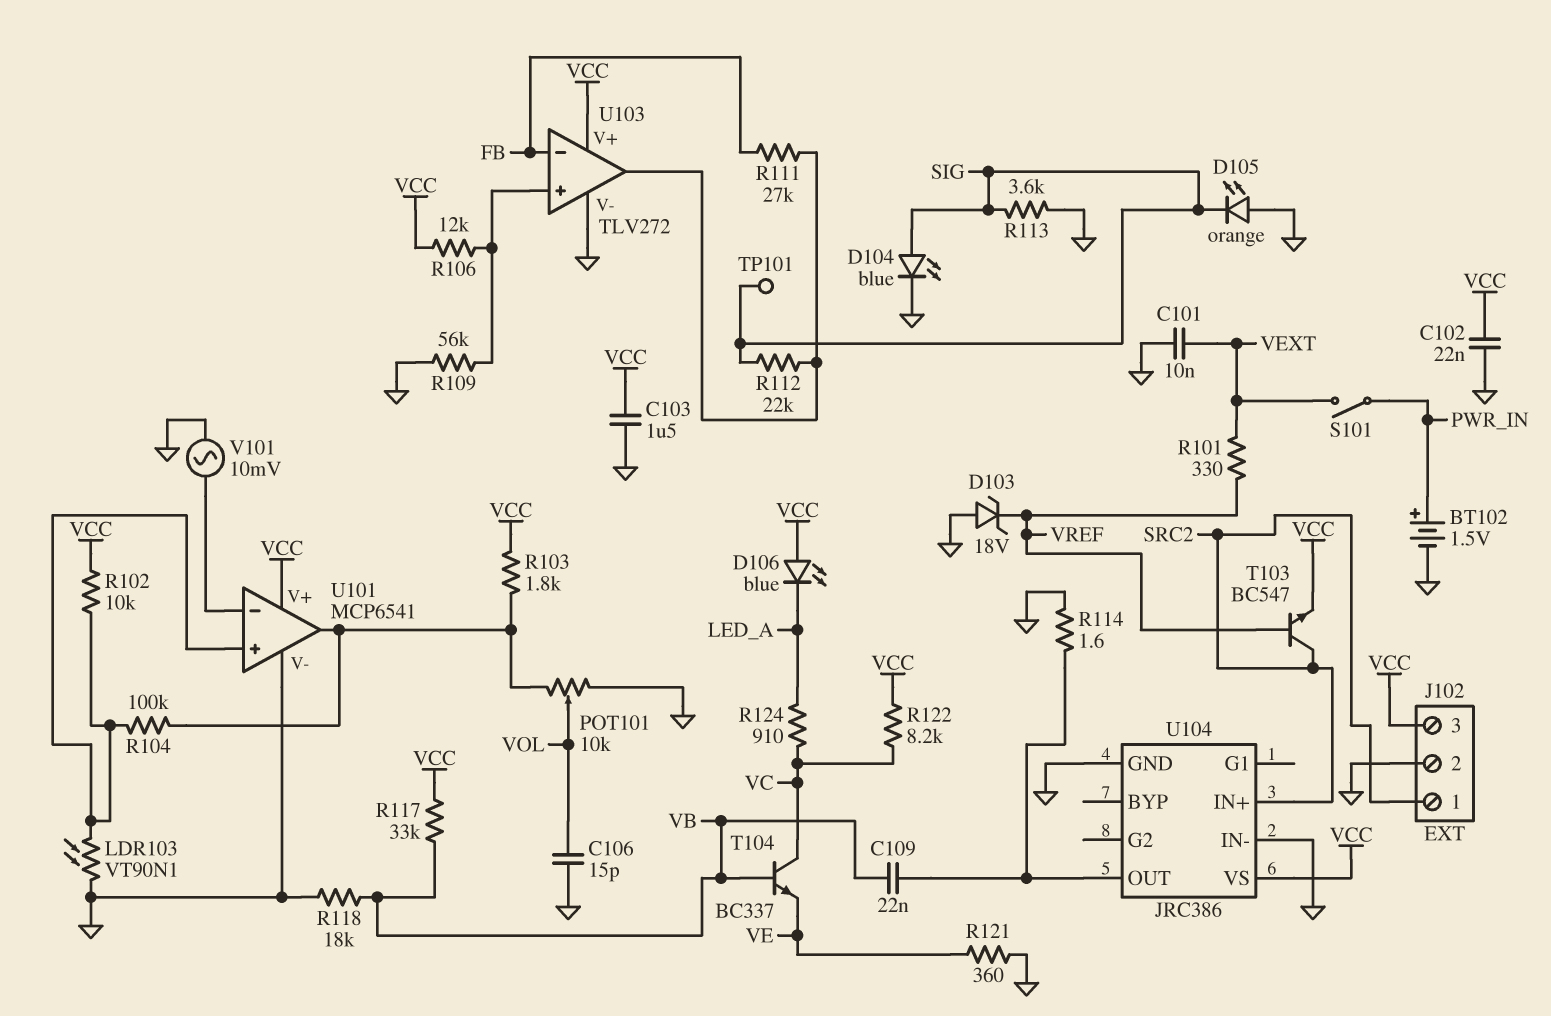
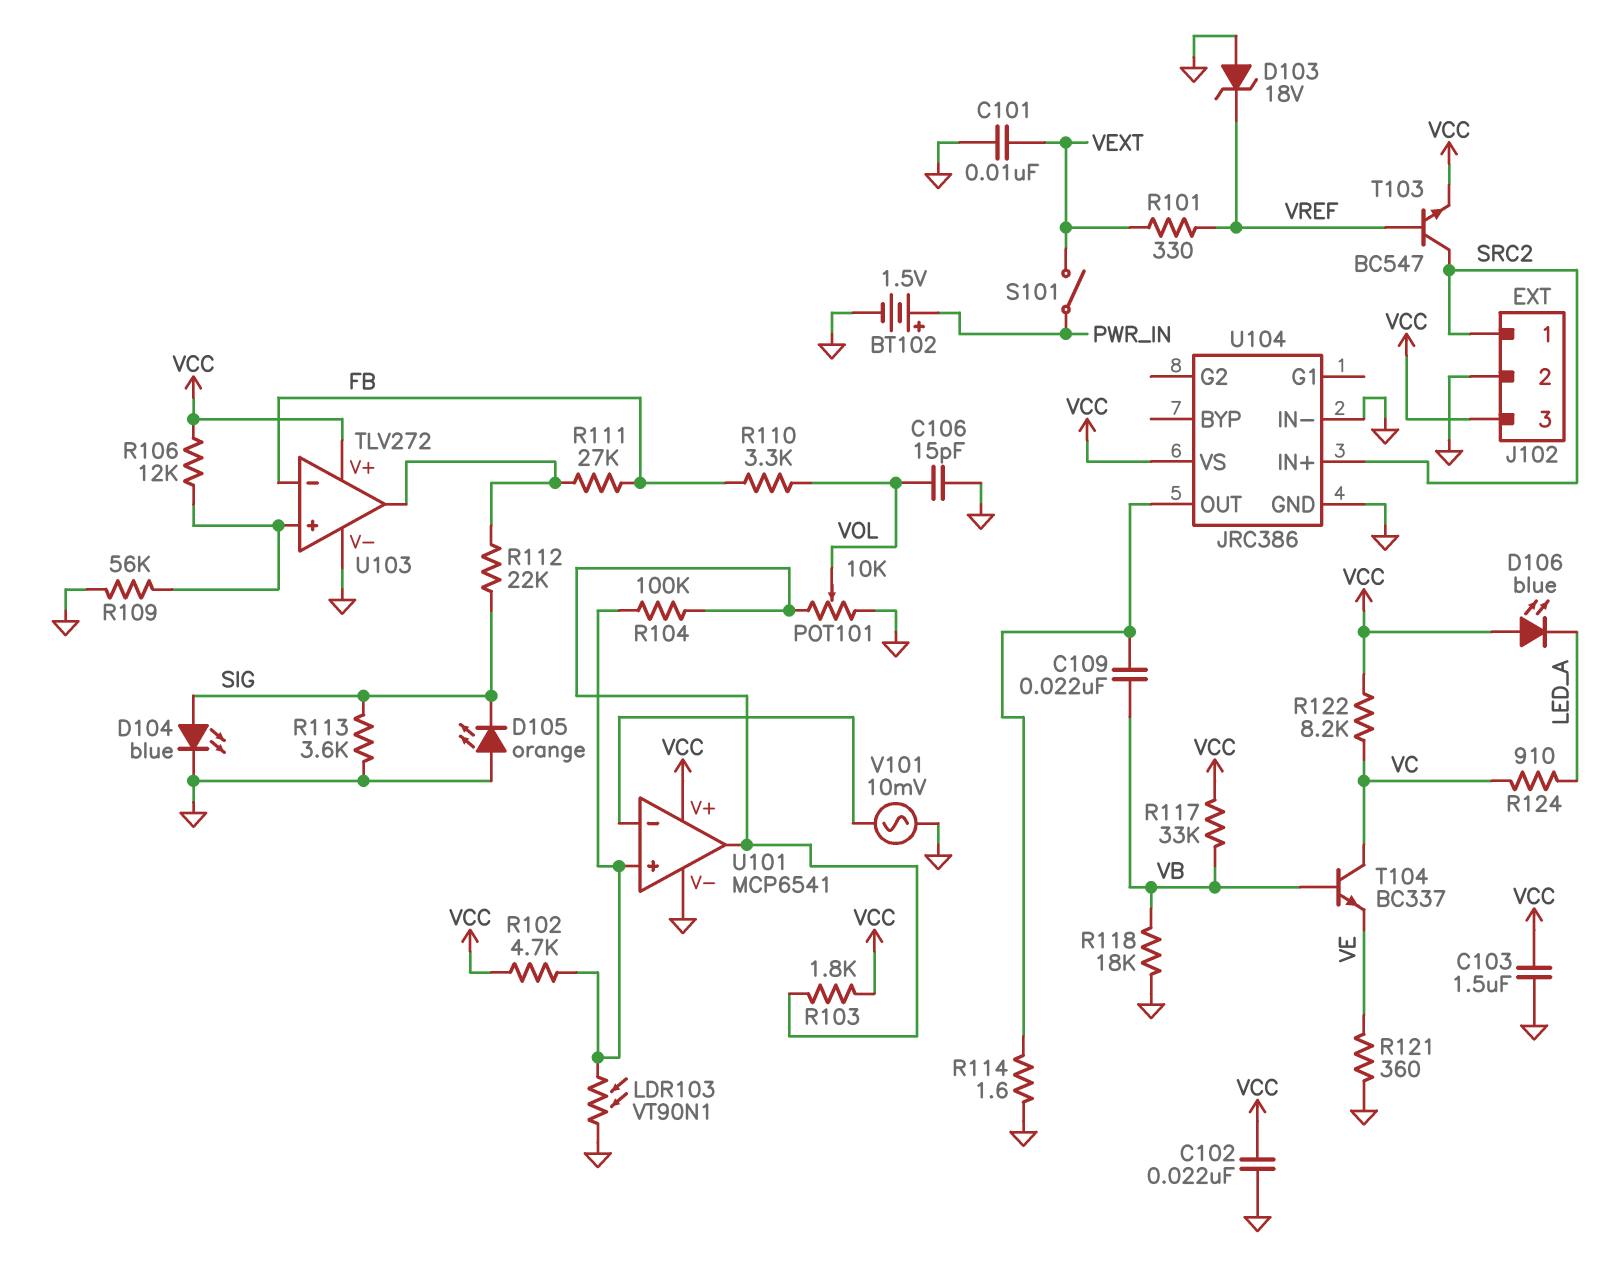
R102: 10k (U101/in+, VCC) -> 4.7k (U101/in+, VCC)
R110: none -> 3.3k (FB, VOL)
TP101: test point (SIG) -> none

